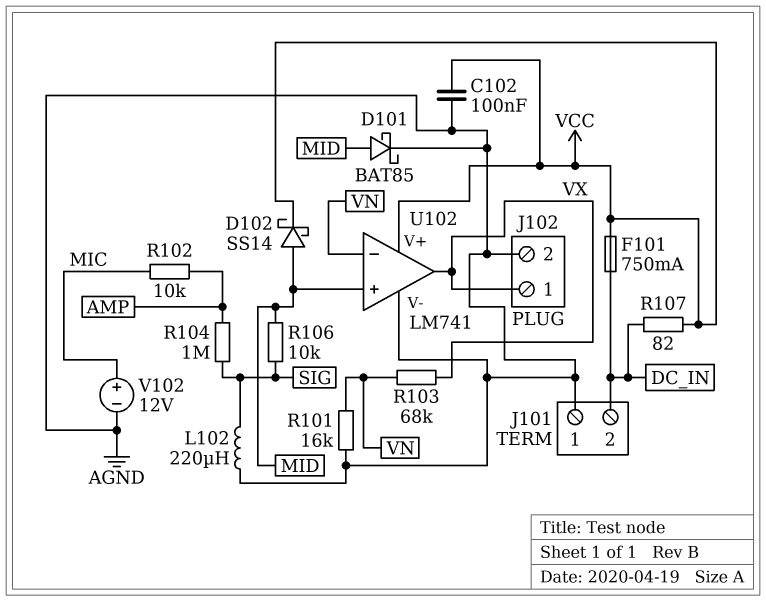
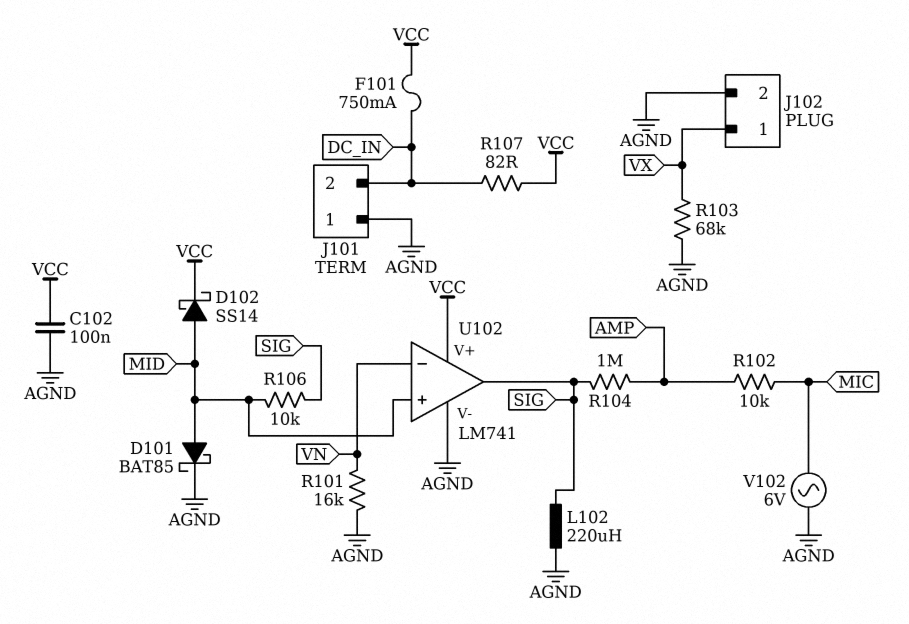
R103: 68k (VN, VX) -> 68k (AGND, VX)
U102 pin out: VX -> SIG
V102: 12V (plus MIC, minus AGND) -> AC 6V (AGND, MIC)

